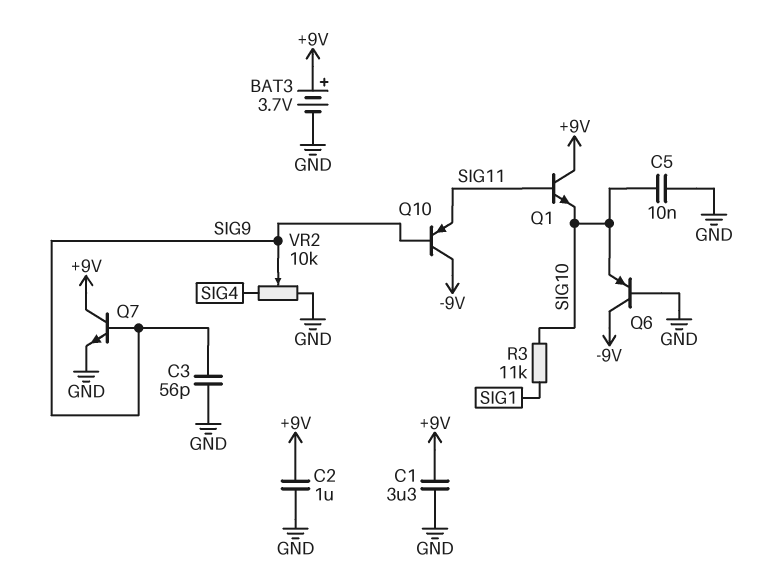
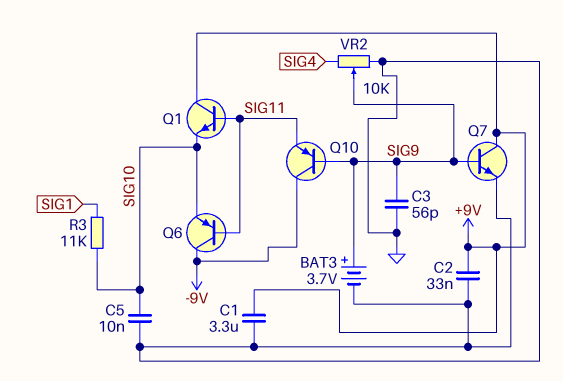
BAT3: 3.7V (plus +9V, minus GND) -> 3.7V (plus SIG9, minus GND)
C2: 1uF (+9V, GND) -> 33nF (+9V, GND)
Q6: PNP (B GND, C -9V, E SIG10) -> PNP (B SIG11, C -9V, E SIG10)

